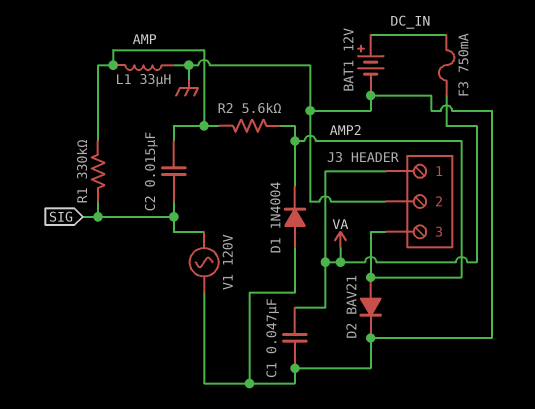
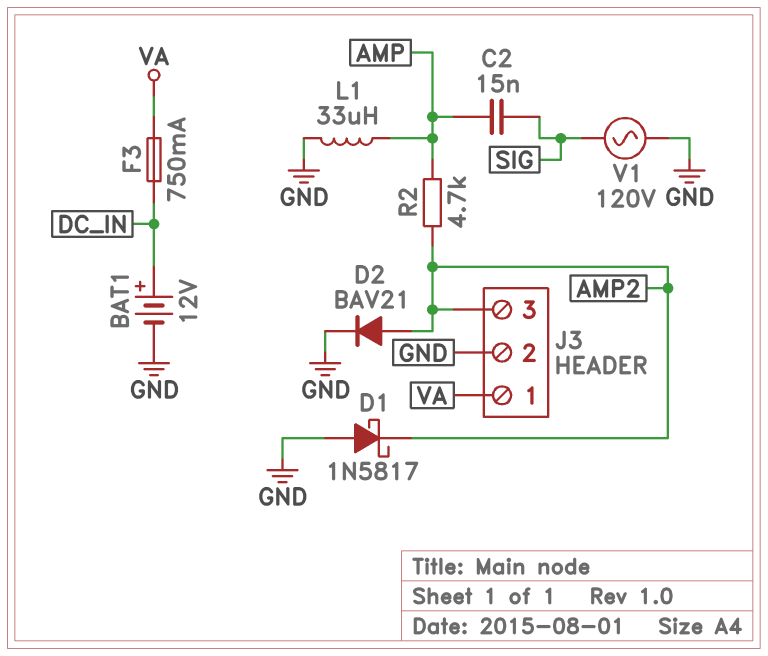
C1: 47nF (GND, VA) -> none
D1: diode 1N4004 (A GND, K AMP2) -> schottky 1N5817 (A GND, K AMP2)
R1: 330k (AMP, SIG) -> none
R2: 5.6k (AMP, AMP2) -> 4.7k (AMP, AMP2)

